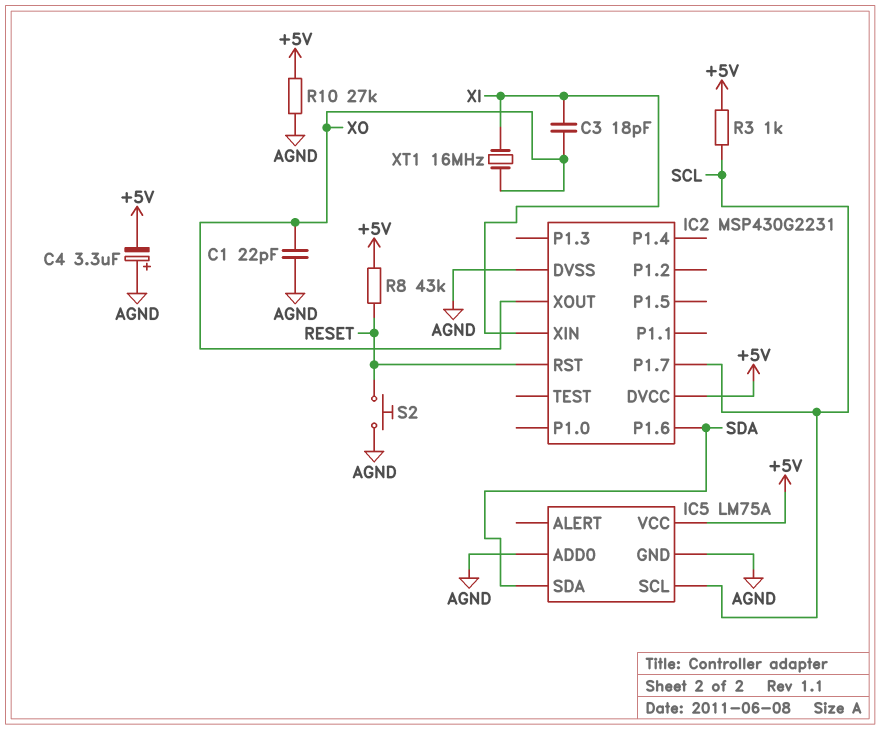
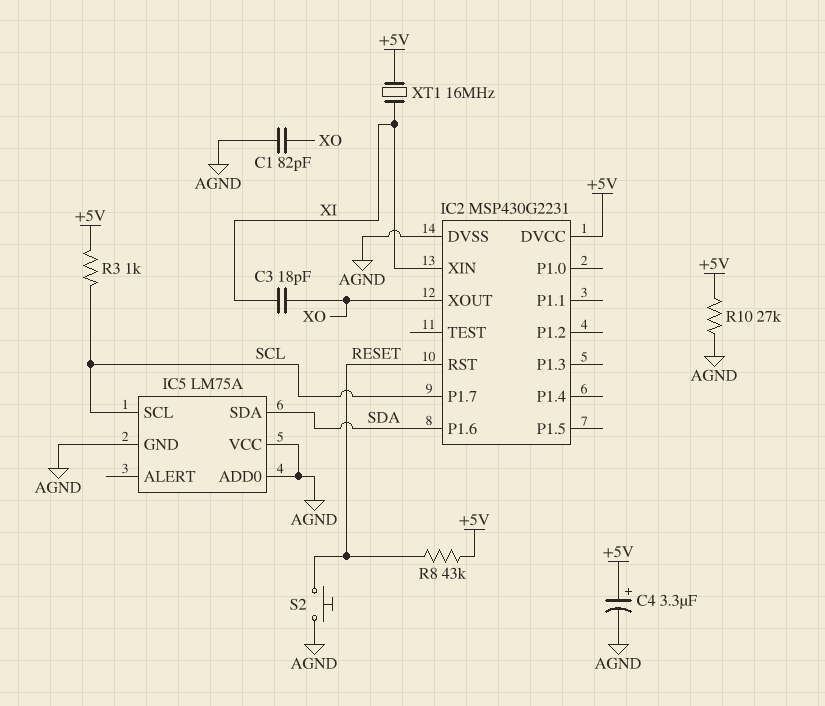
C1: 22pF (AGND, XO) -> 82pF (AGND, XO)
C4: 3.3uF (plus AGND, minus +5V) -> 3.3uF (plus +5V, minus AGND)
IC5 pin VCC: +5V -> AGND
XT1: 16MHz (XI, XO) -> 16MHz (+5V, XI)

